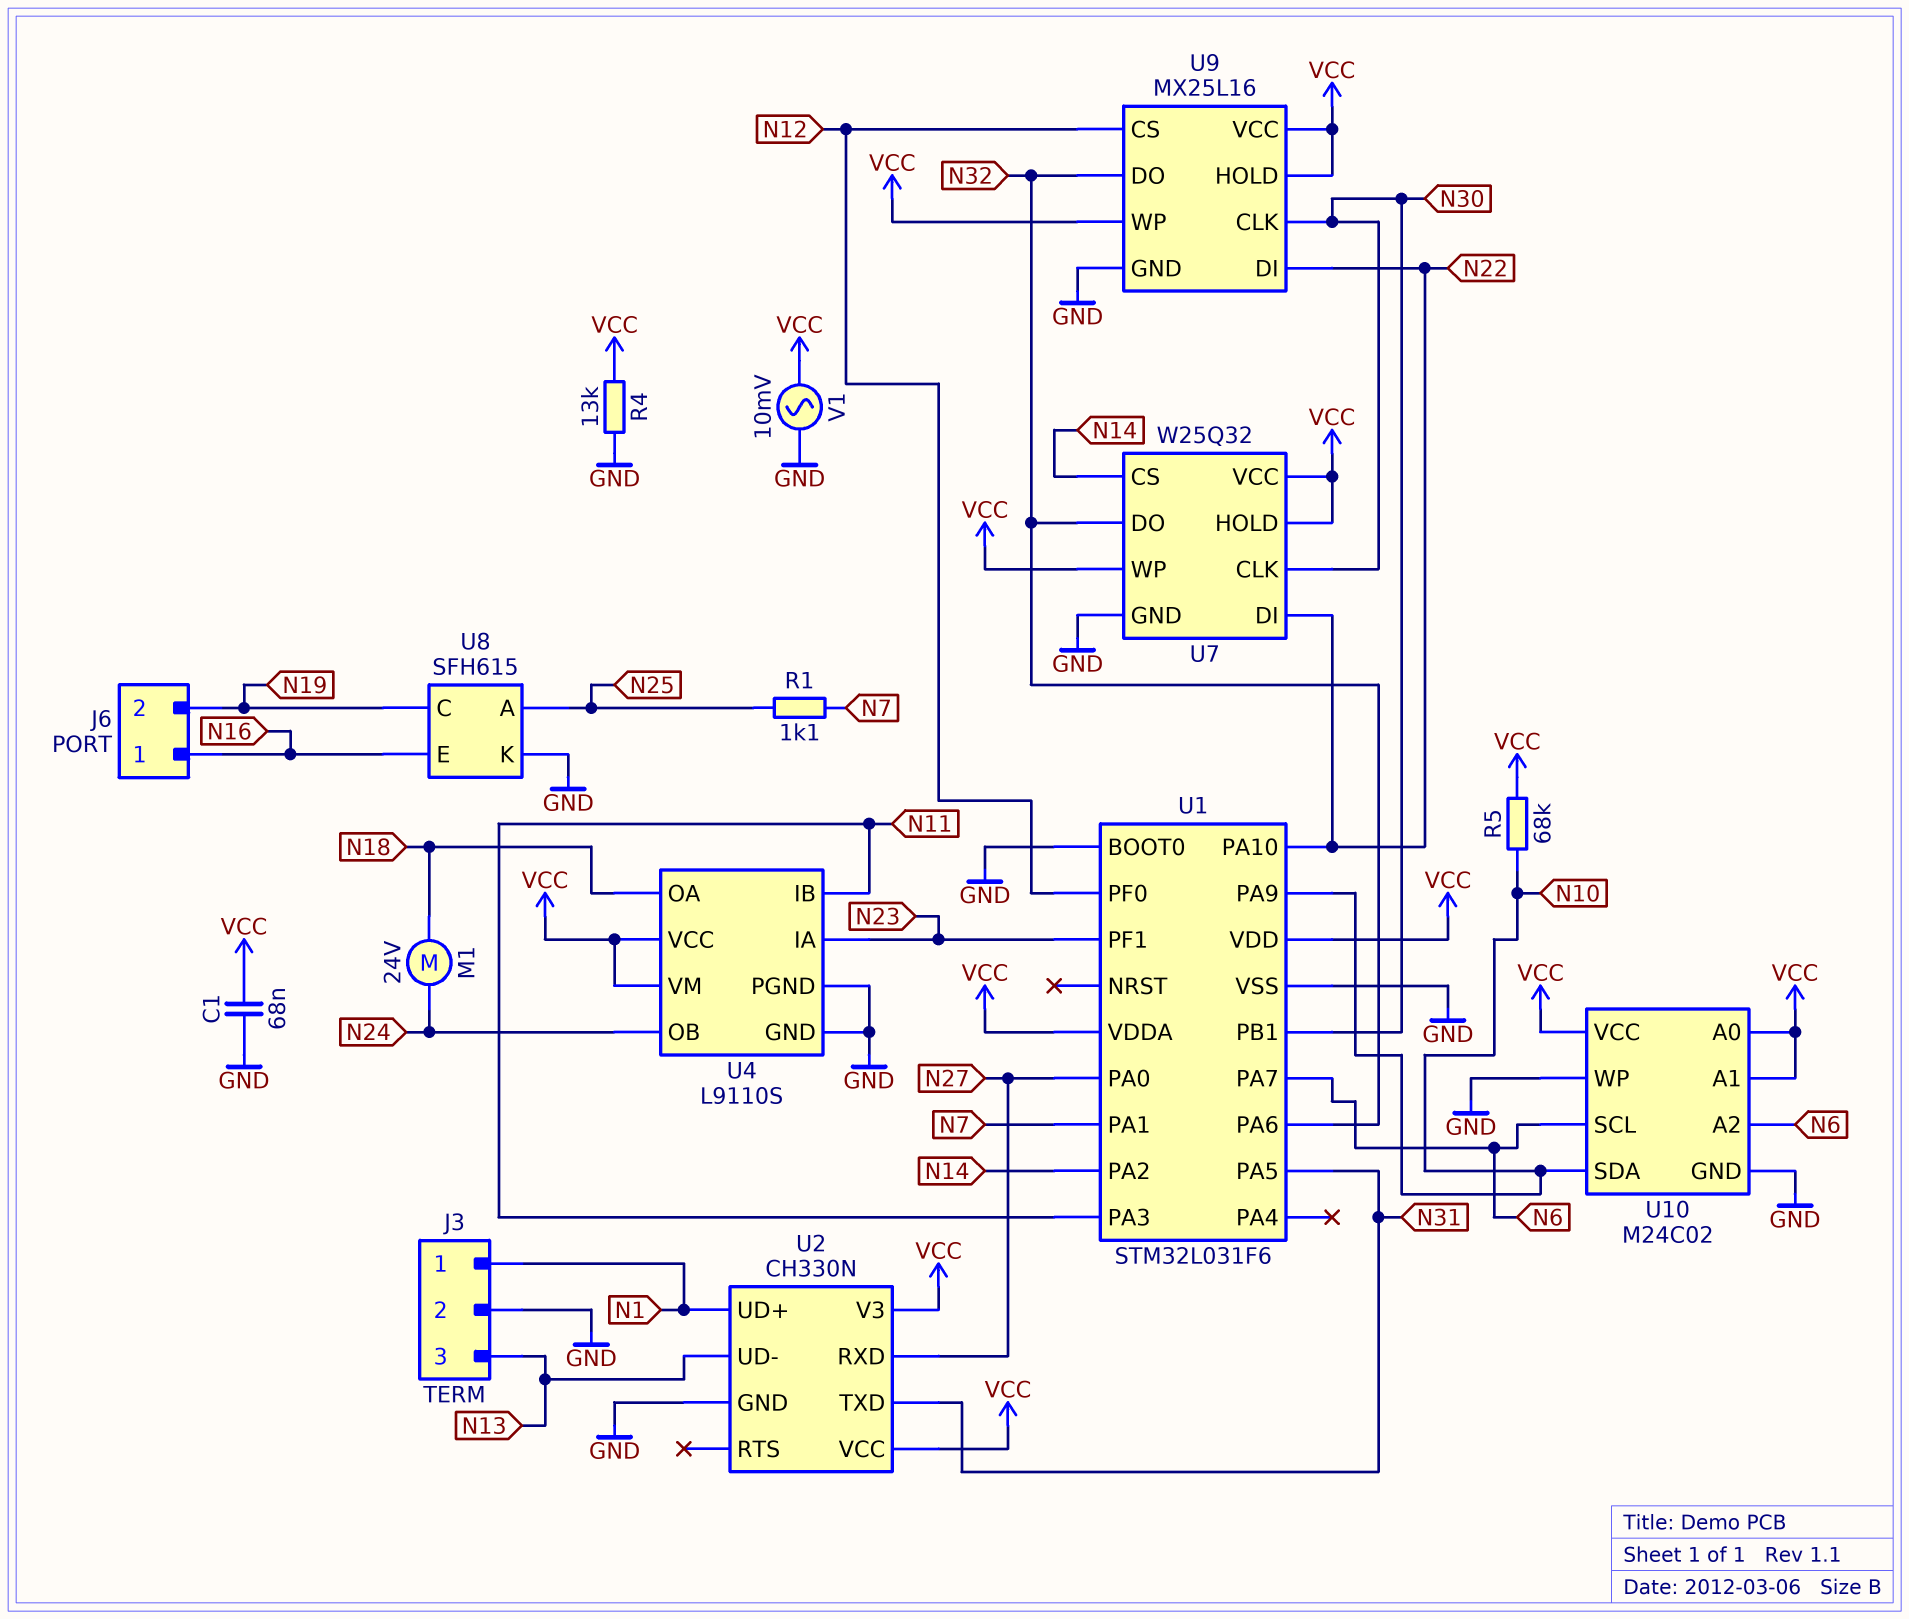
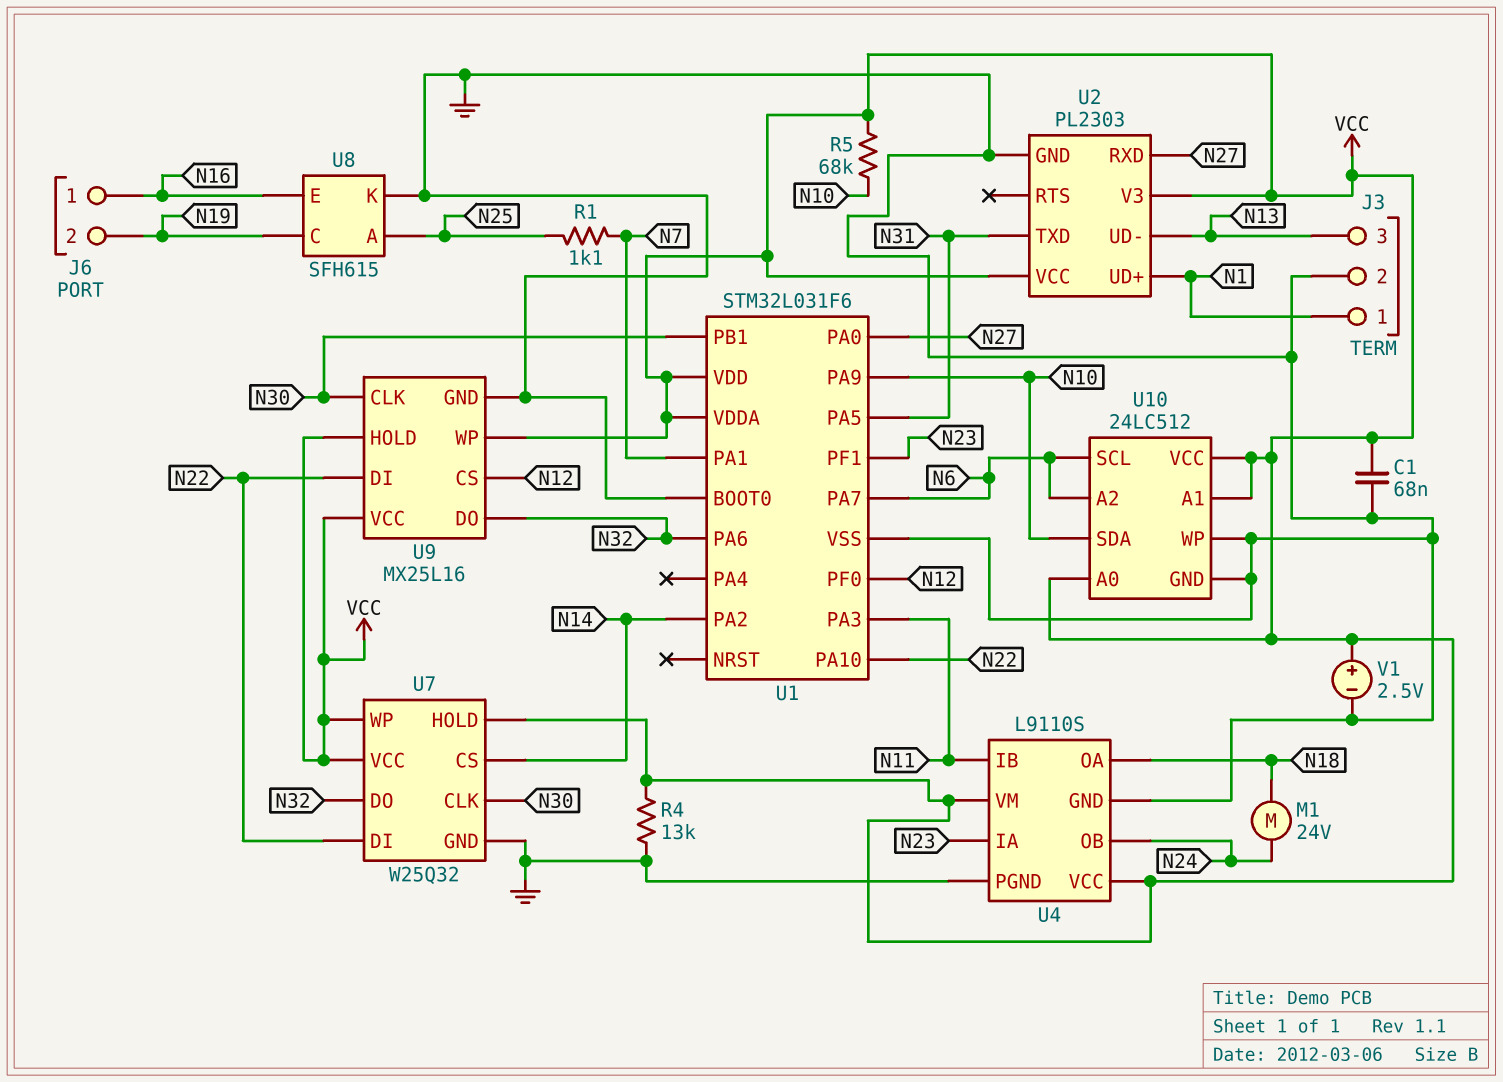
U2: CH330N -> PL2303
U10: M24C02 -> 24LC512
V1: AC 10mV (GND, VCC) -> 2.5V (plus VCC, minus GND)

